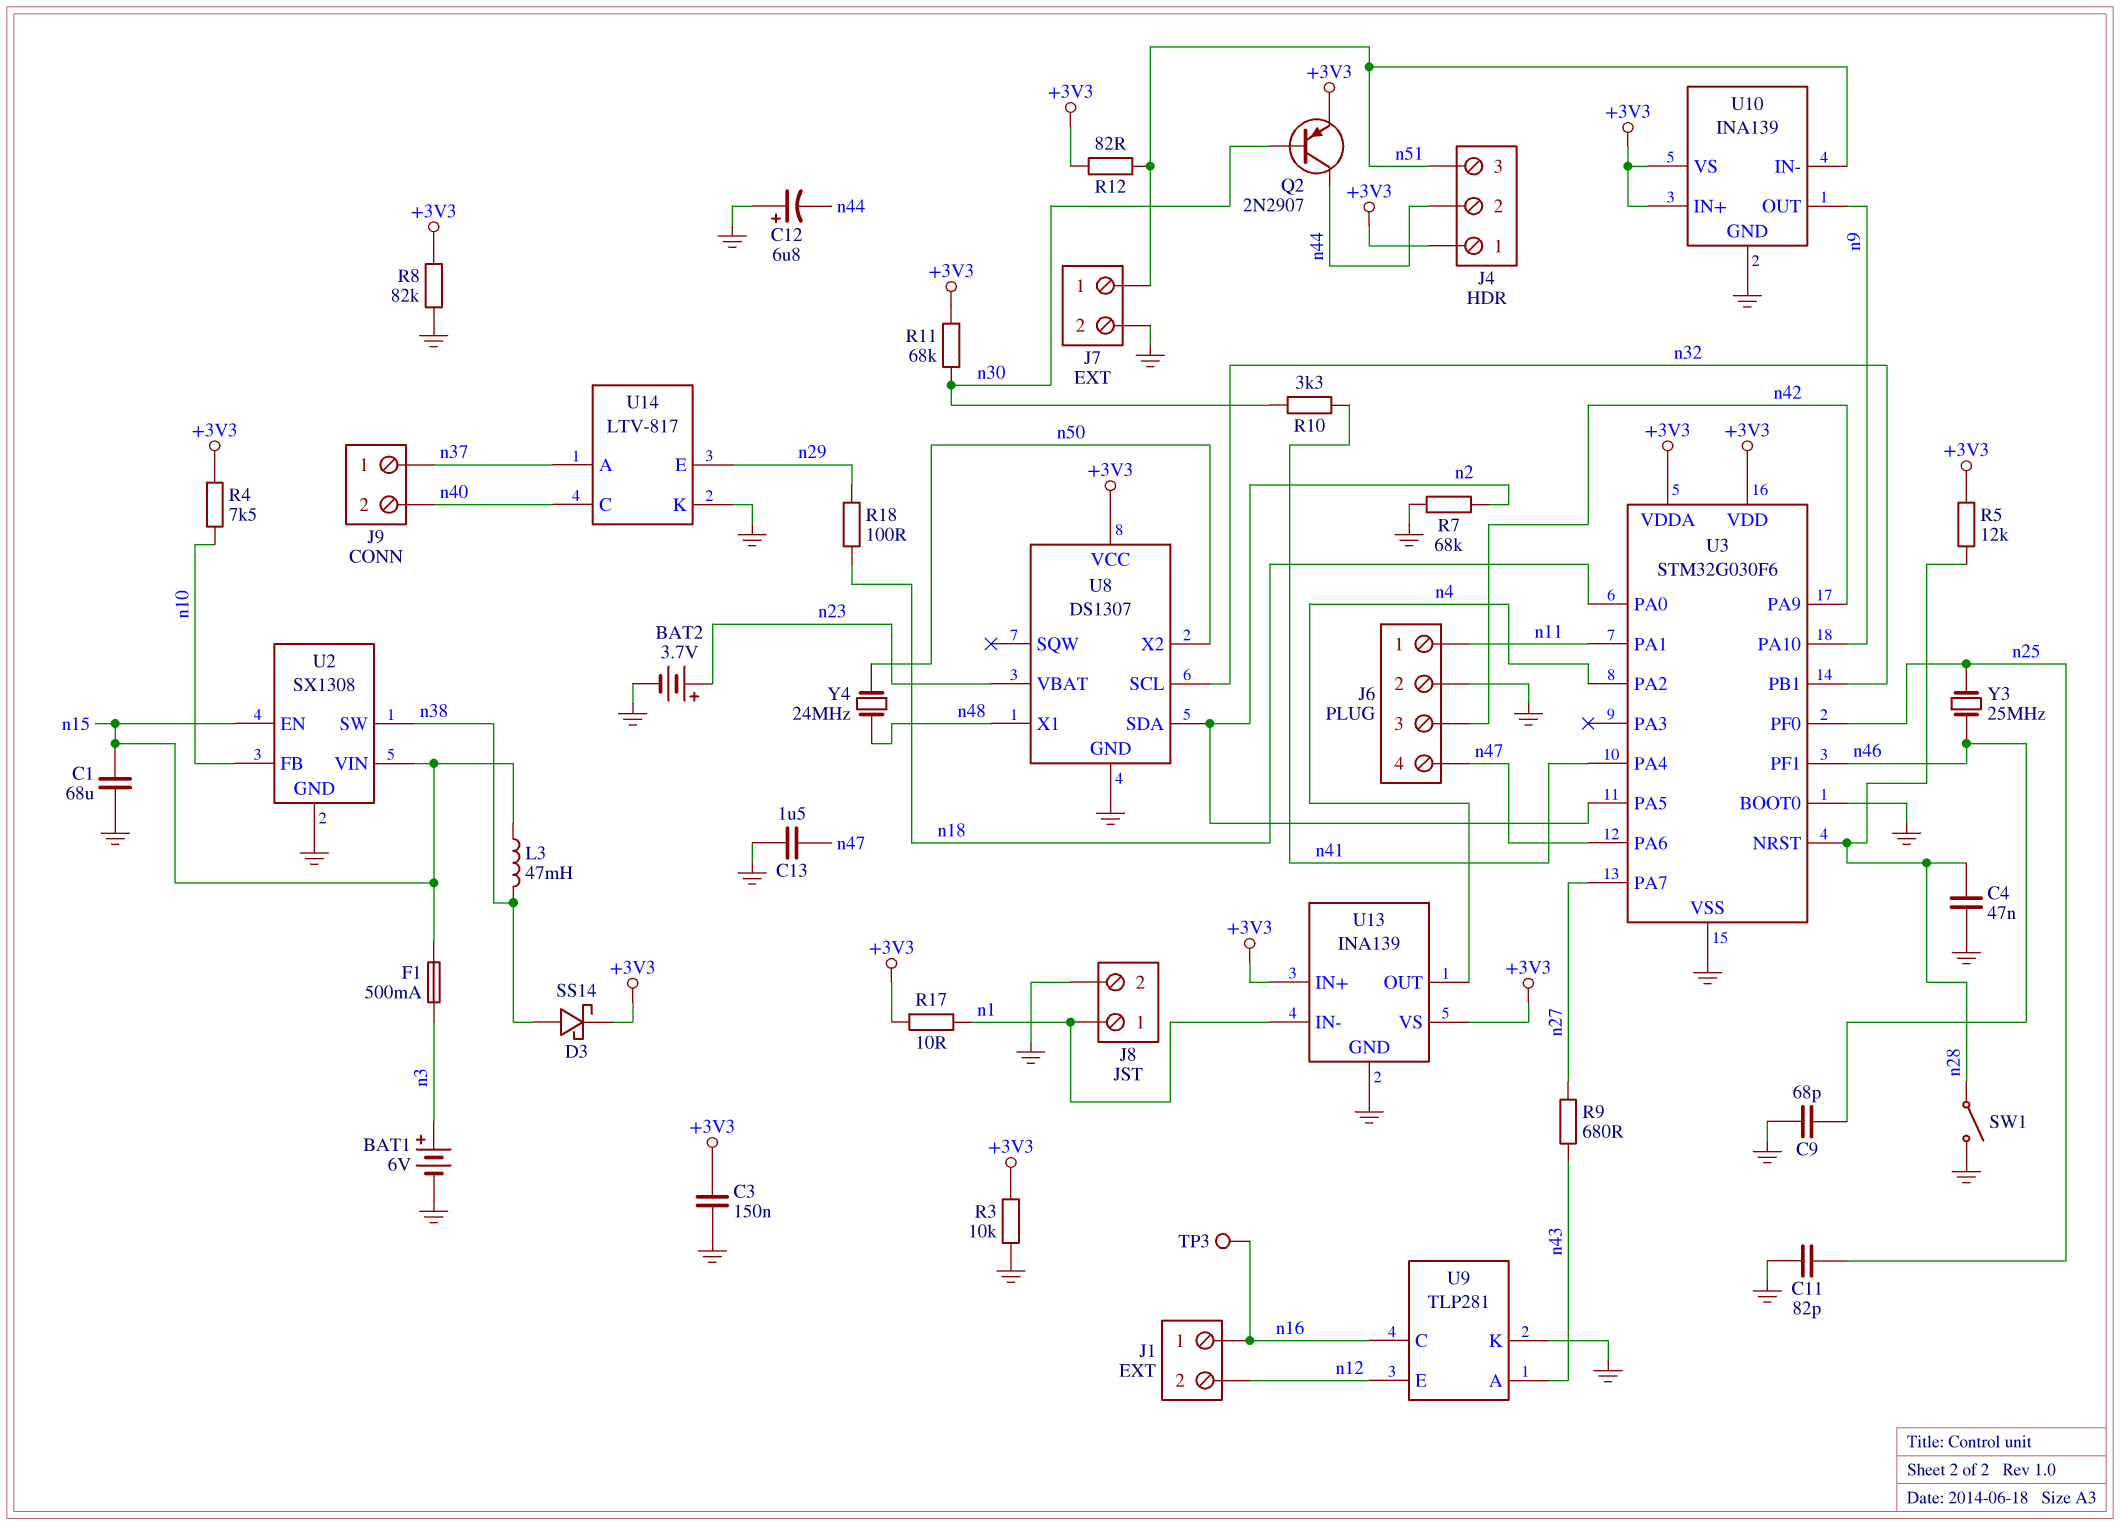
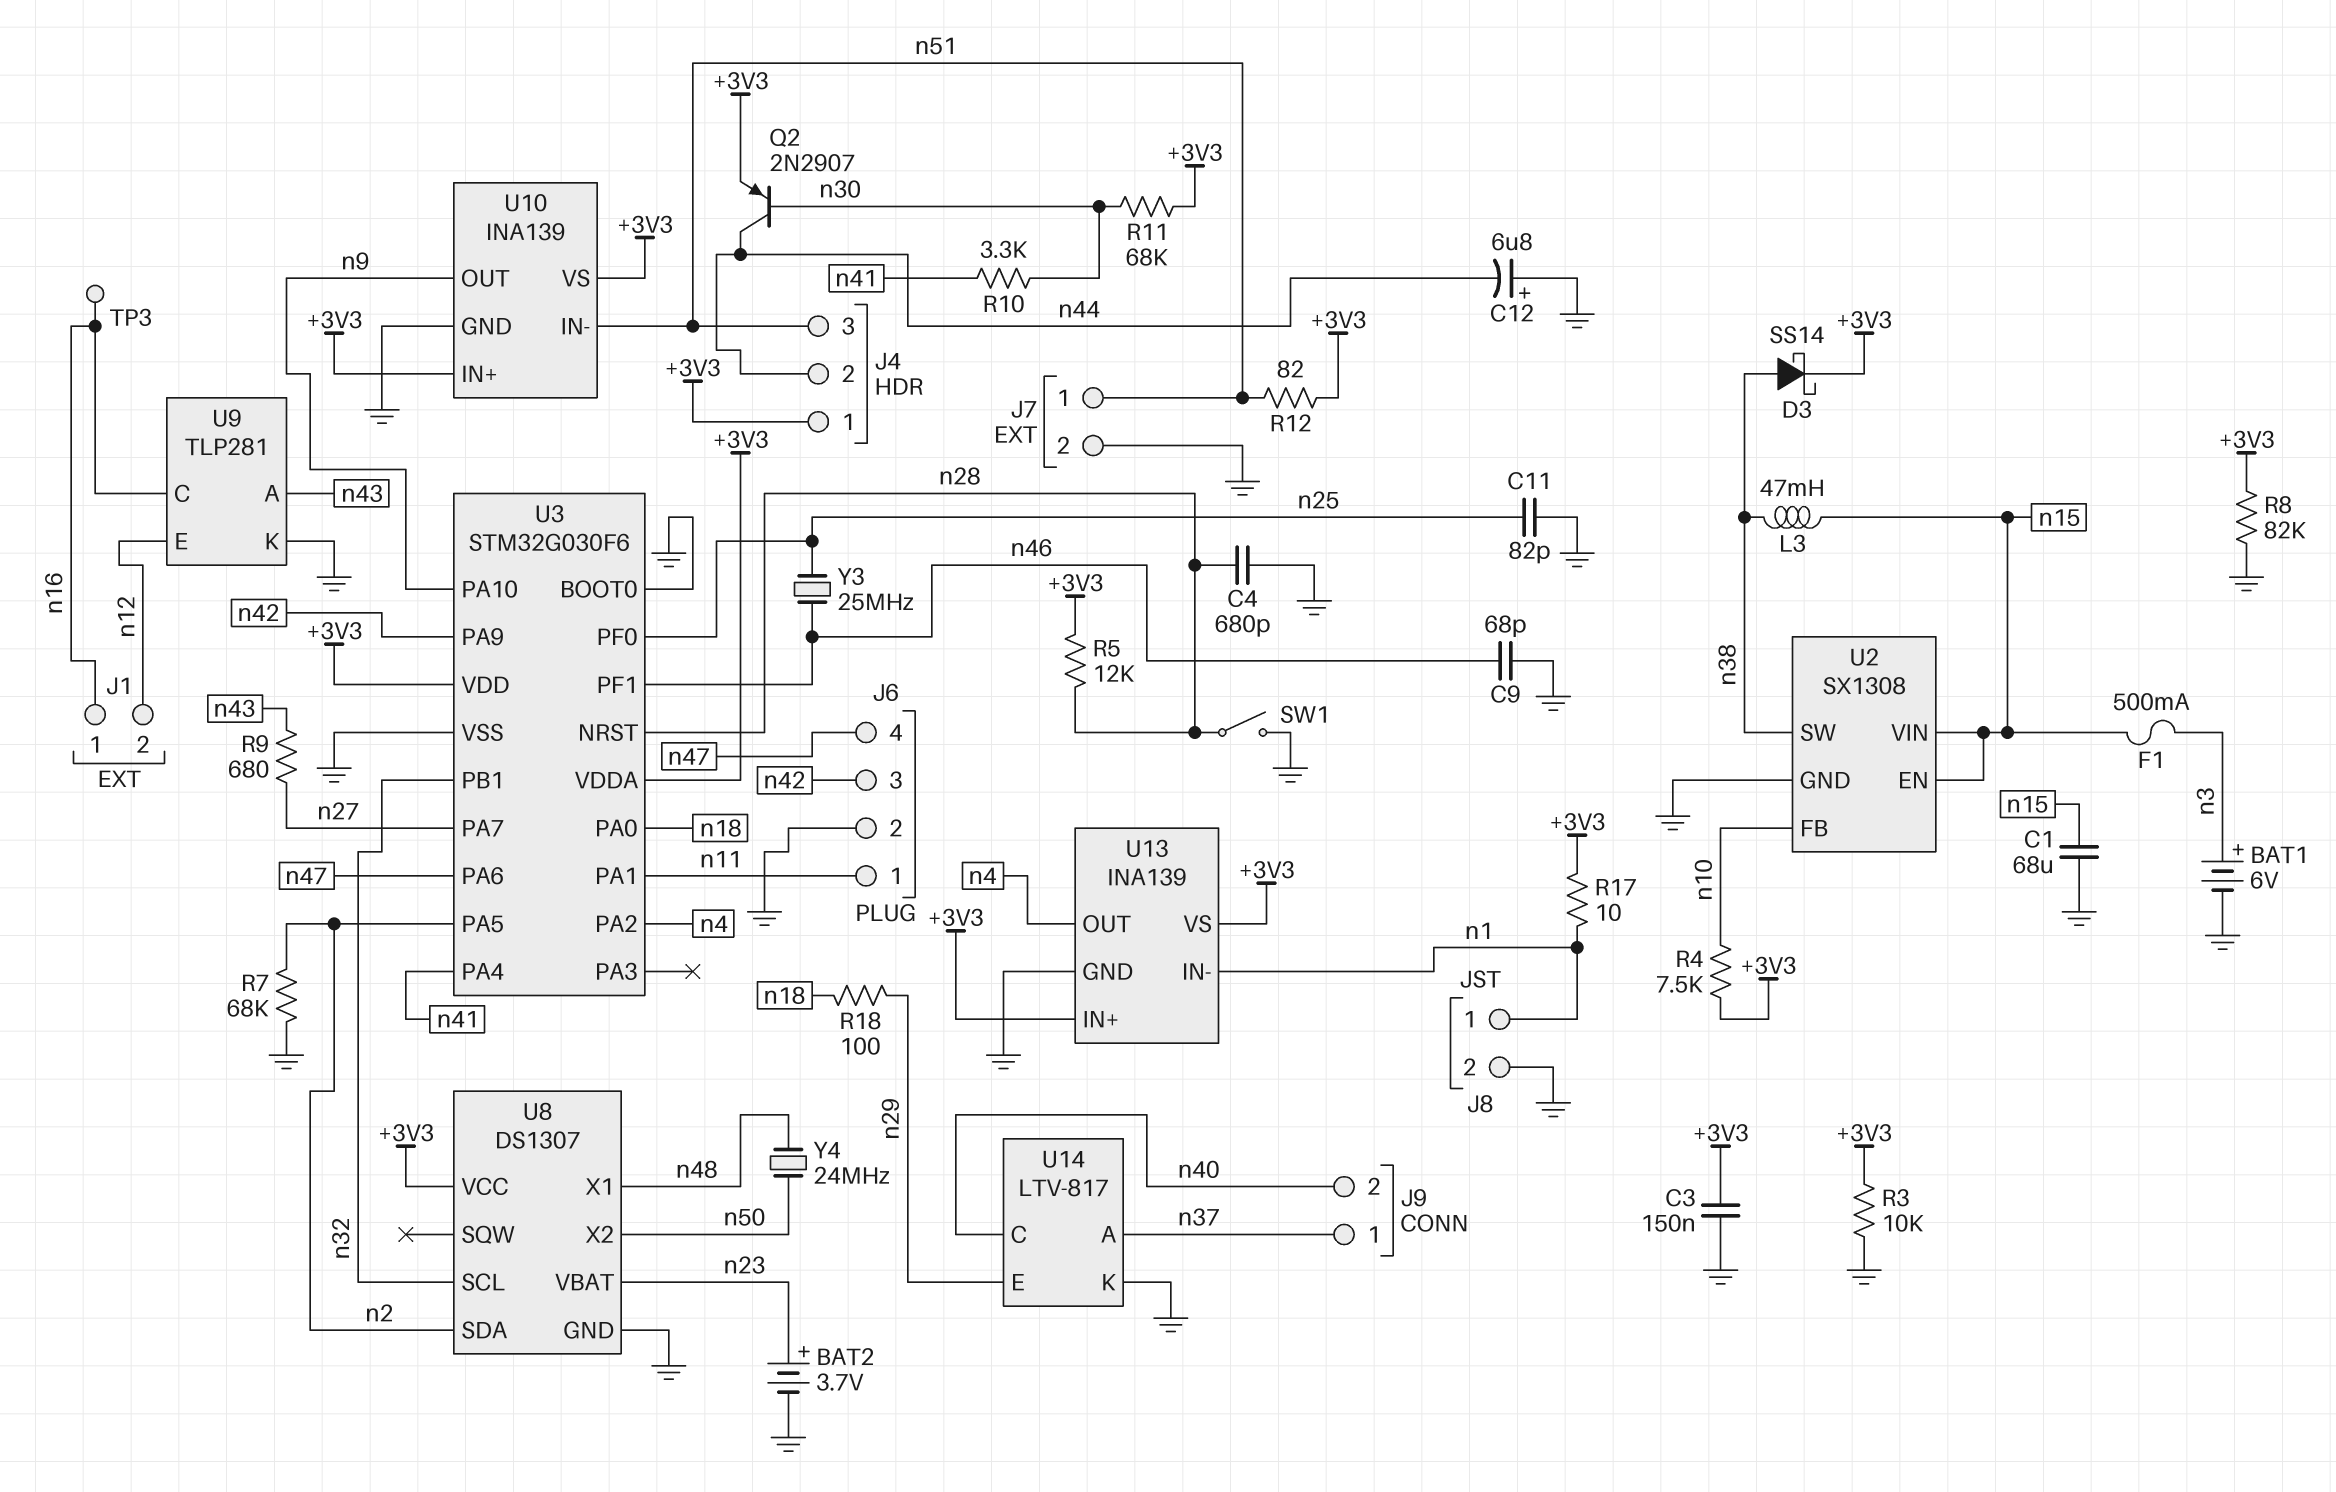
C4: 47nF (GND, n28) -> 680pF (GND, n28)
C13: 1.5uF (GND, n47) -> none

